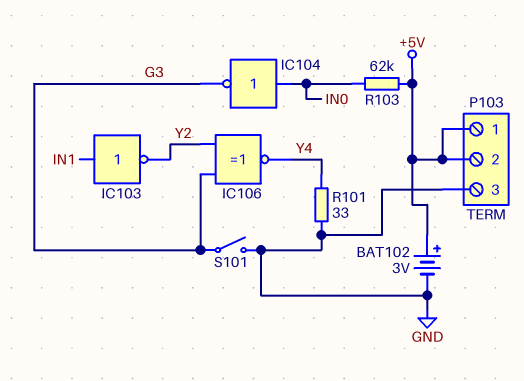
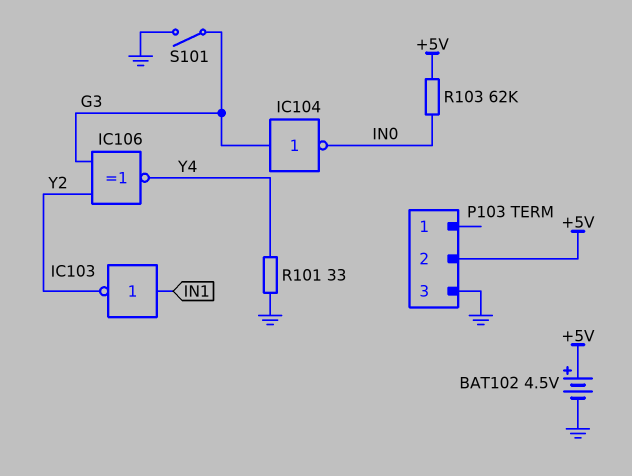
BAT102: 3V (plus +5V, minus GND) -> 4.5V (plus +5V, minus GND)
IC104: NOT (in IN0, out G3) -> NOT (in G3, out IN0)
P103 pin 1: +5V -> none

